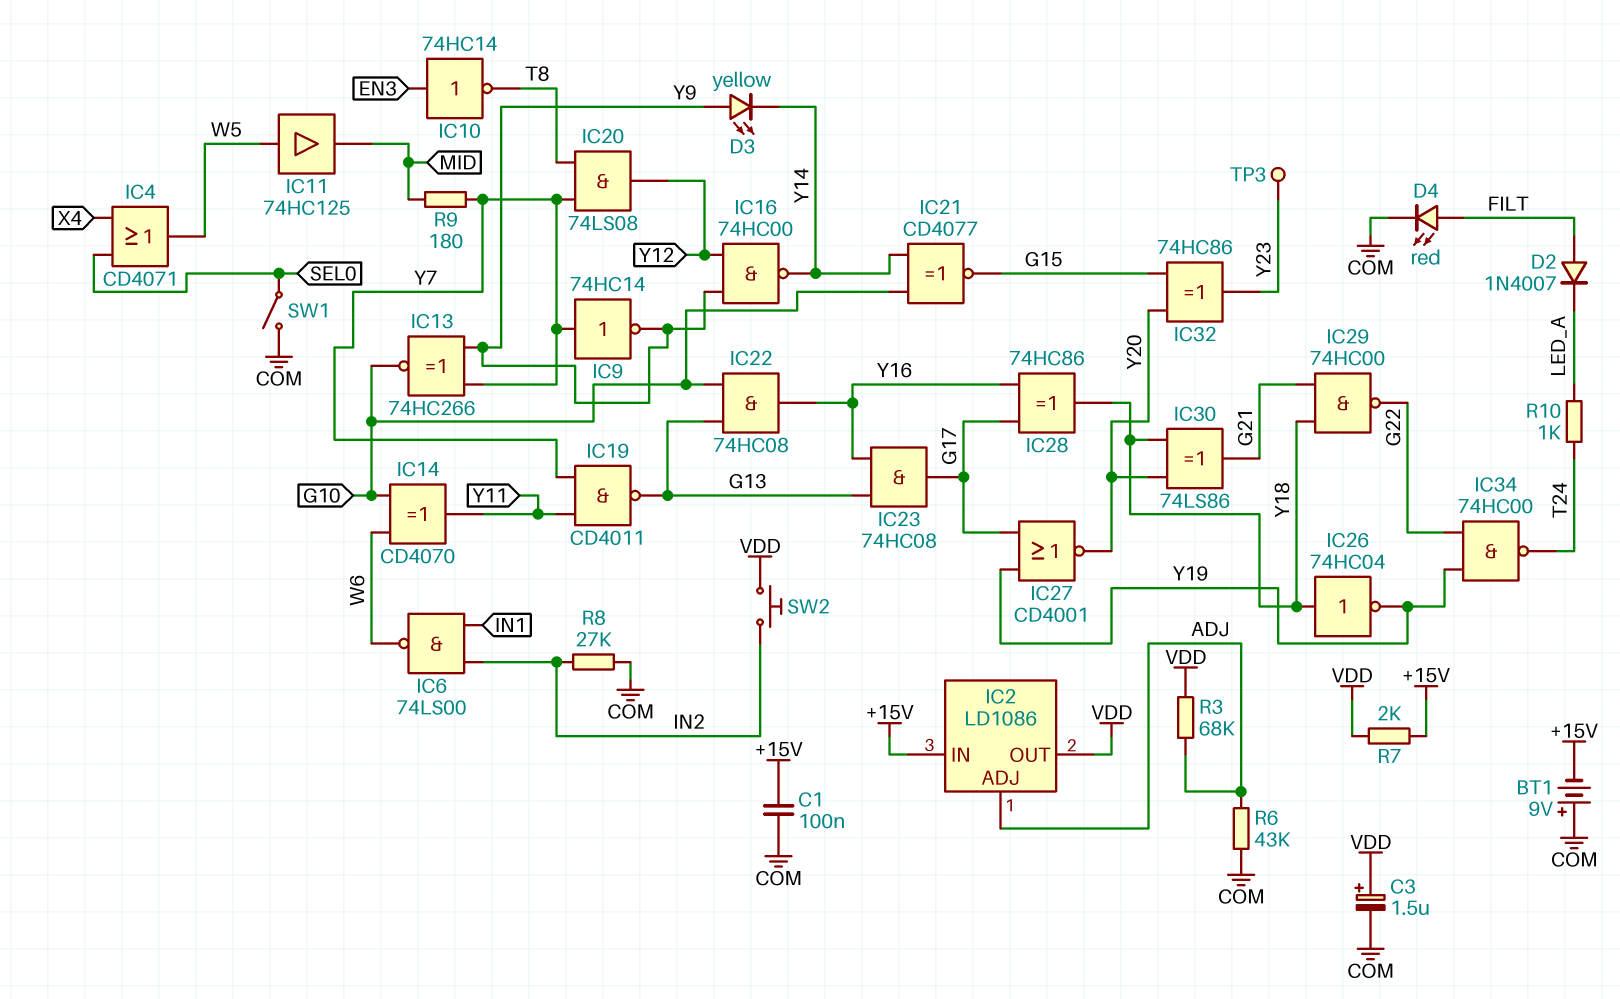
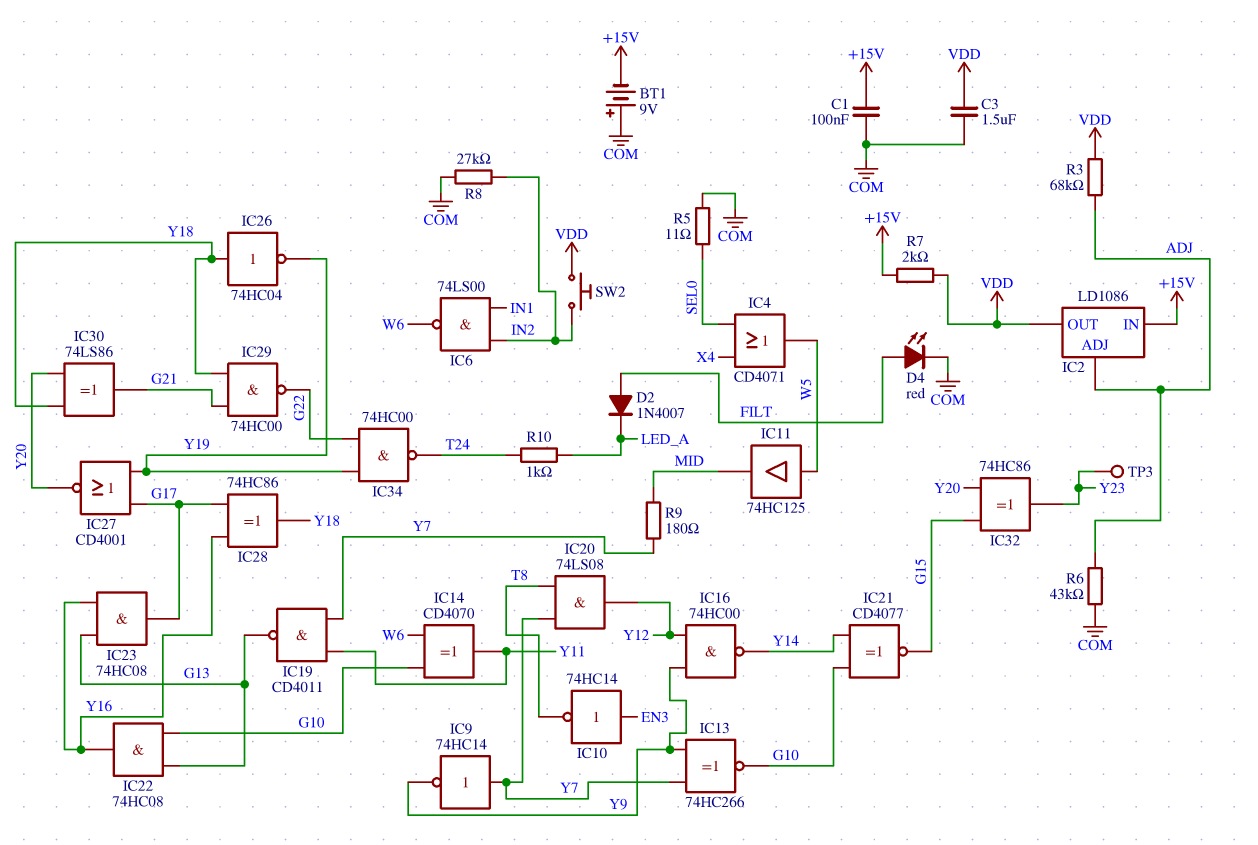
C3: 1.5uF (plus VDD, minus COM) -> 1.5uF (COM, VDD)
D3: LED yellow (A Y9, K Y14) -> none
R5: none -> 11 (COM, SEL0)
SW1: switch (COM, SEL0) -> none

